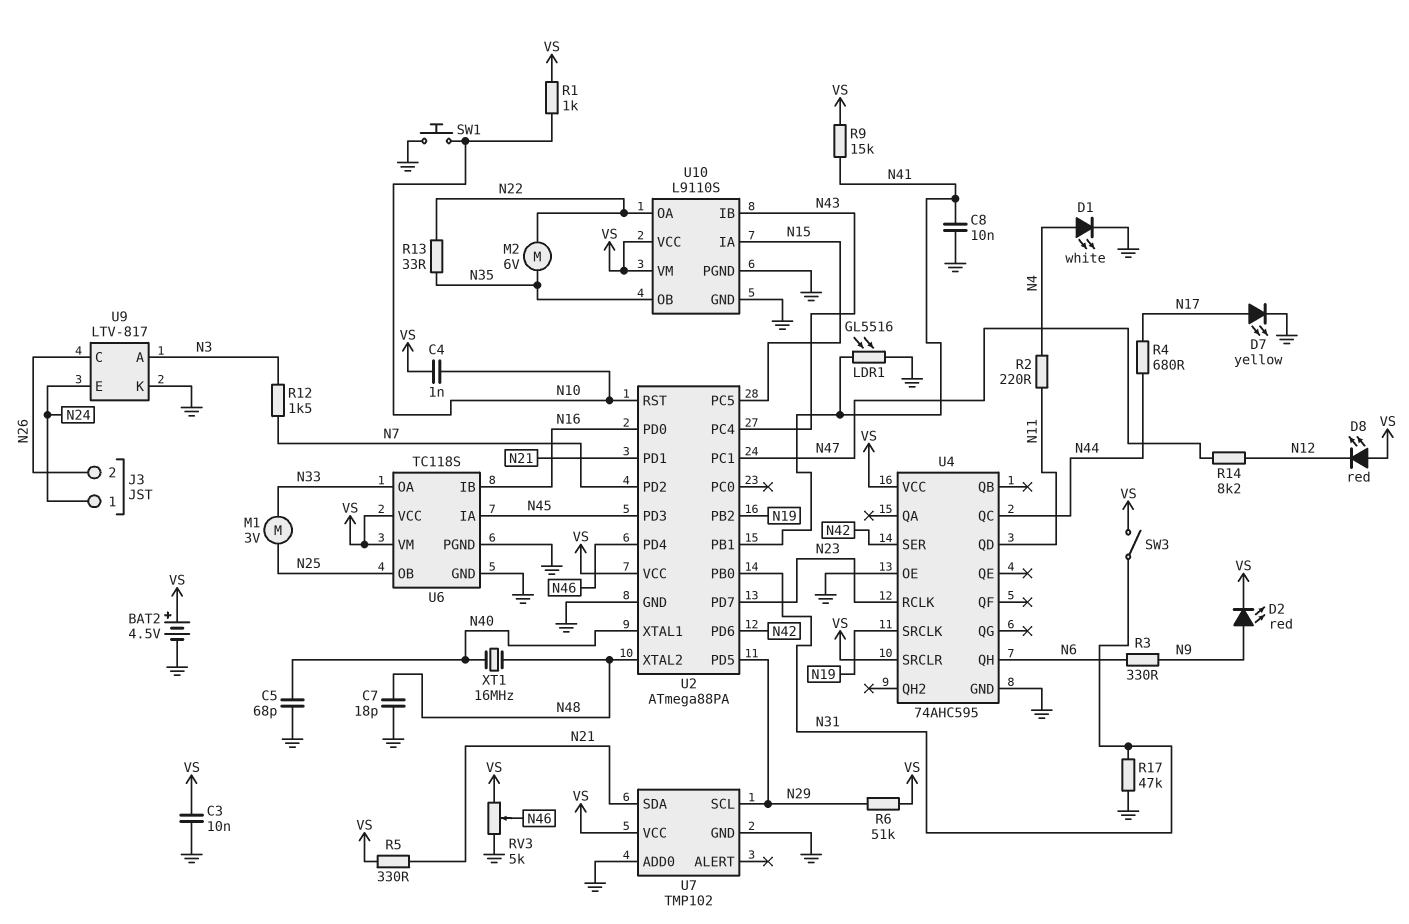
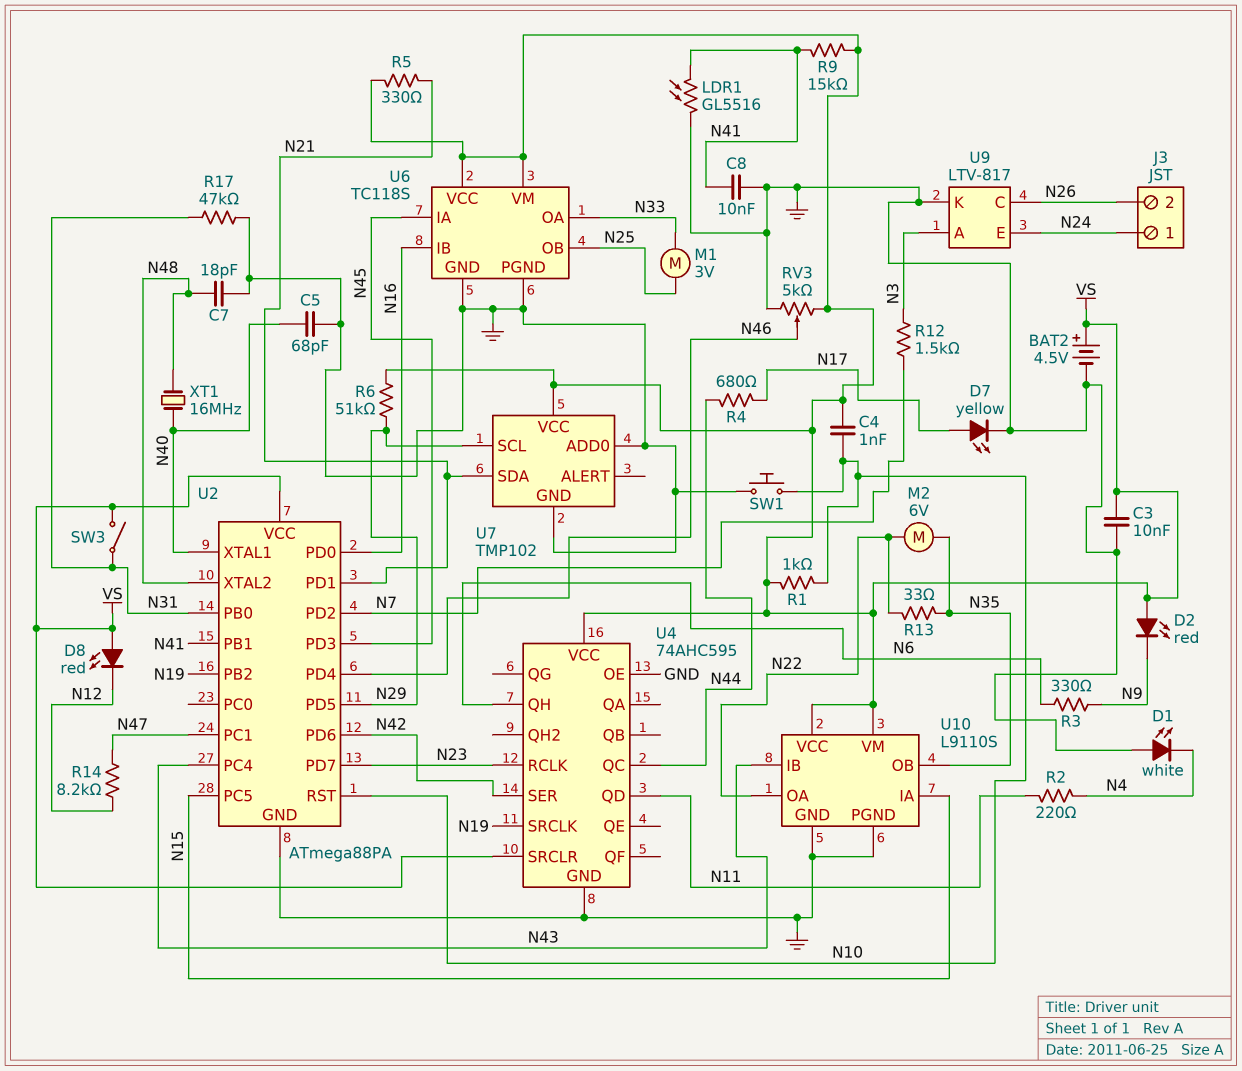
D1: LED white (A N4, K GND) -> LED white (A GND, K N4)
D2: LED red (A N9, K VS) -> LED red (A VS, K N9)

